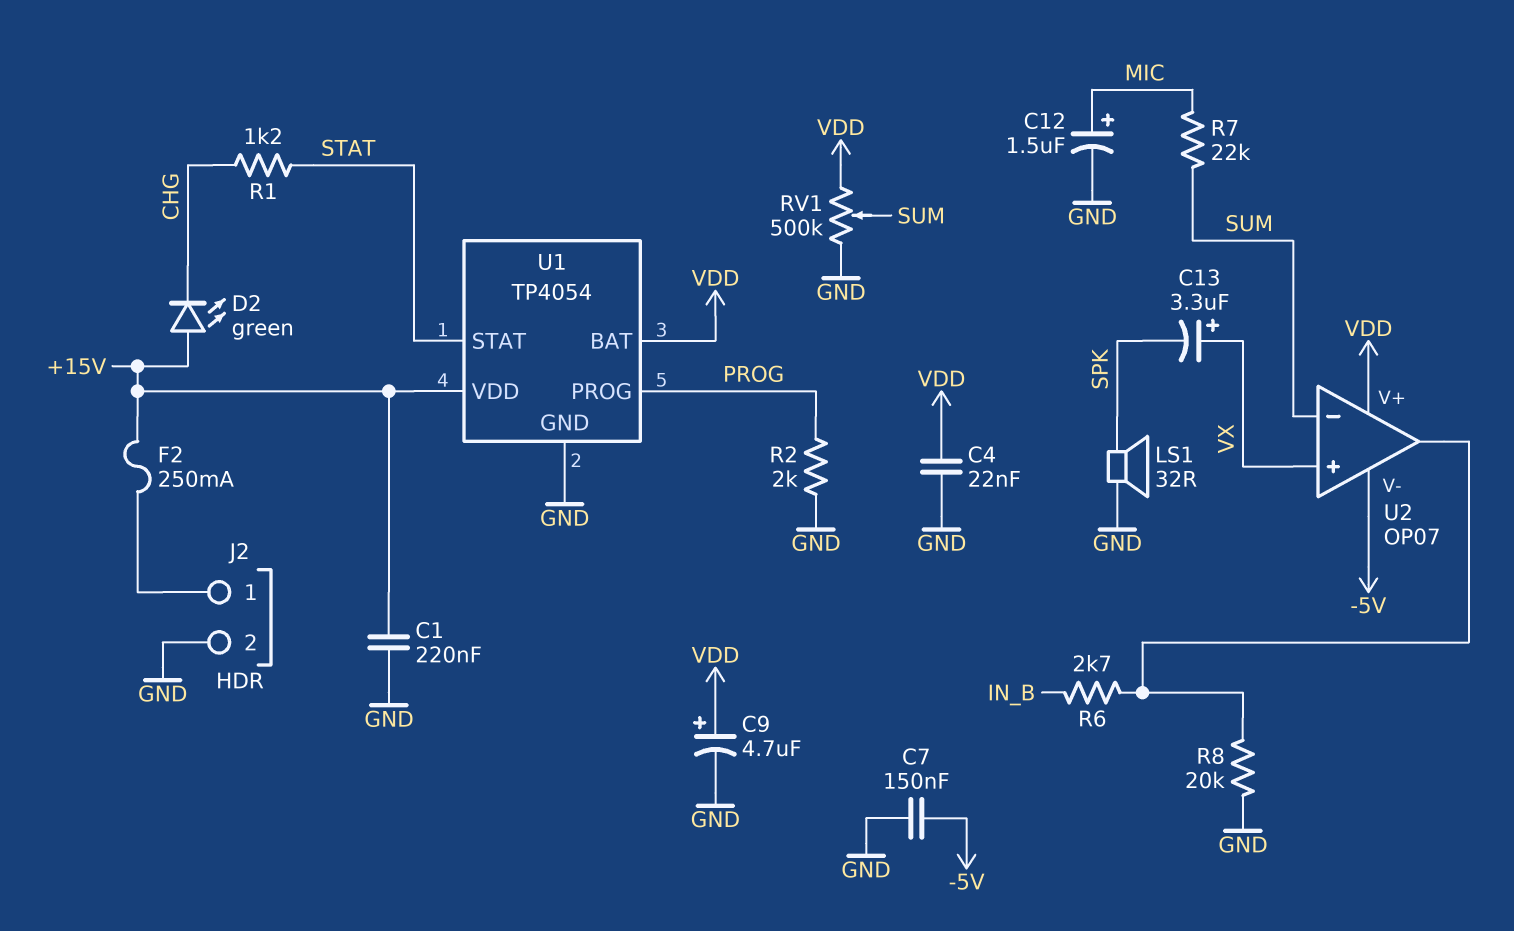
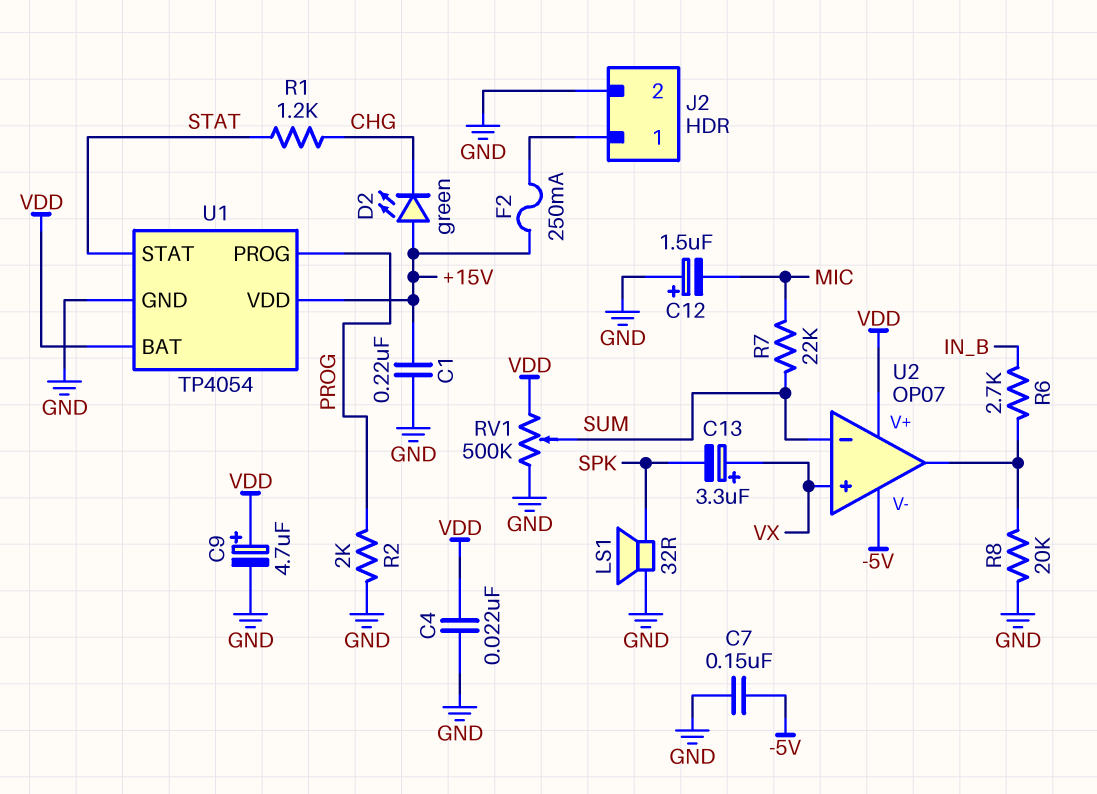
C12: 1.5uF (plus MIC, minus GND) -> 1.5uF (plus GND, minus MIC)

